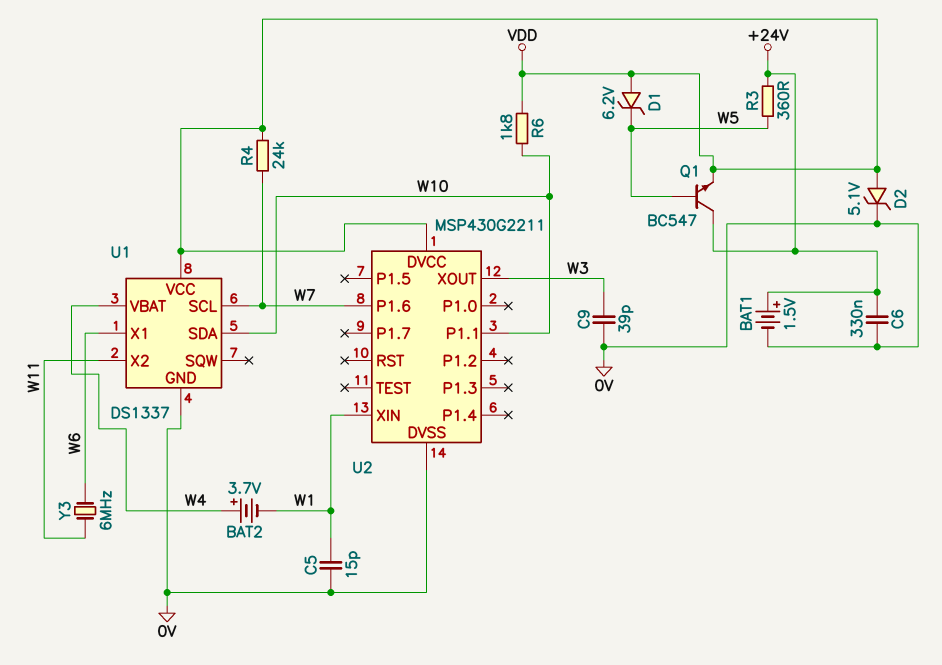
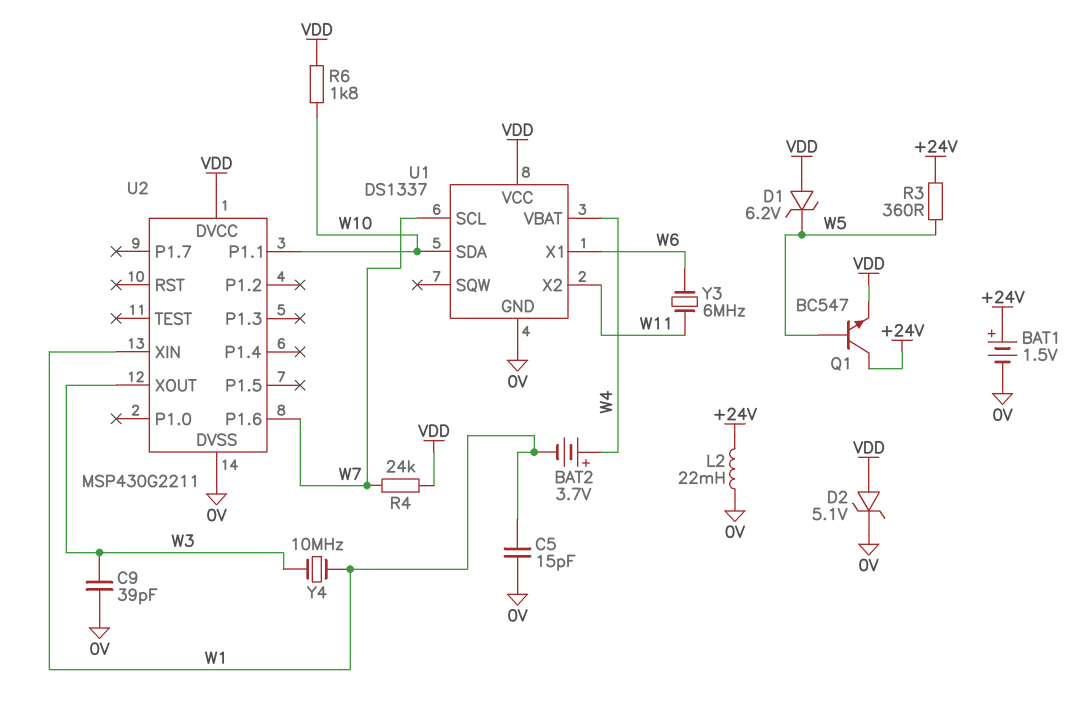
C6: 330nF (+24V, 0V) -> none
L2: none -> 22mH (+24V, 0V)
Y4: none -> 10MHz (W1, W3)

